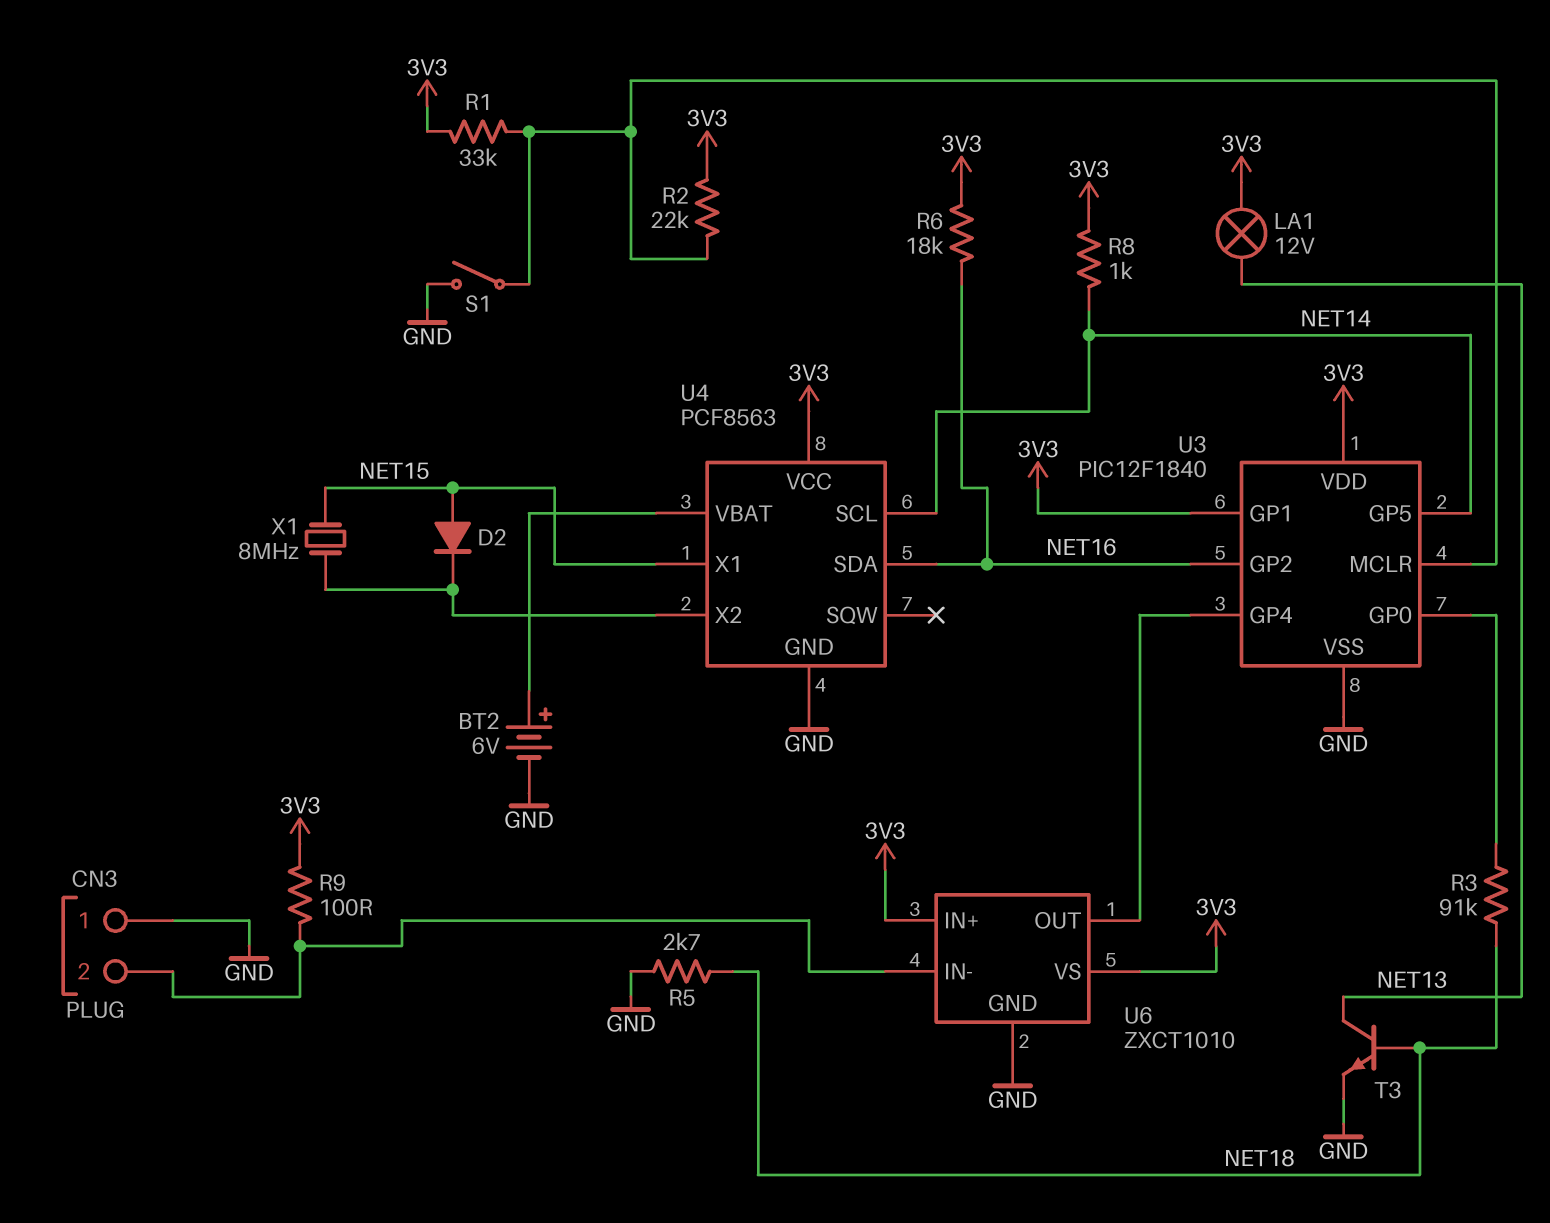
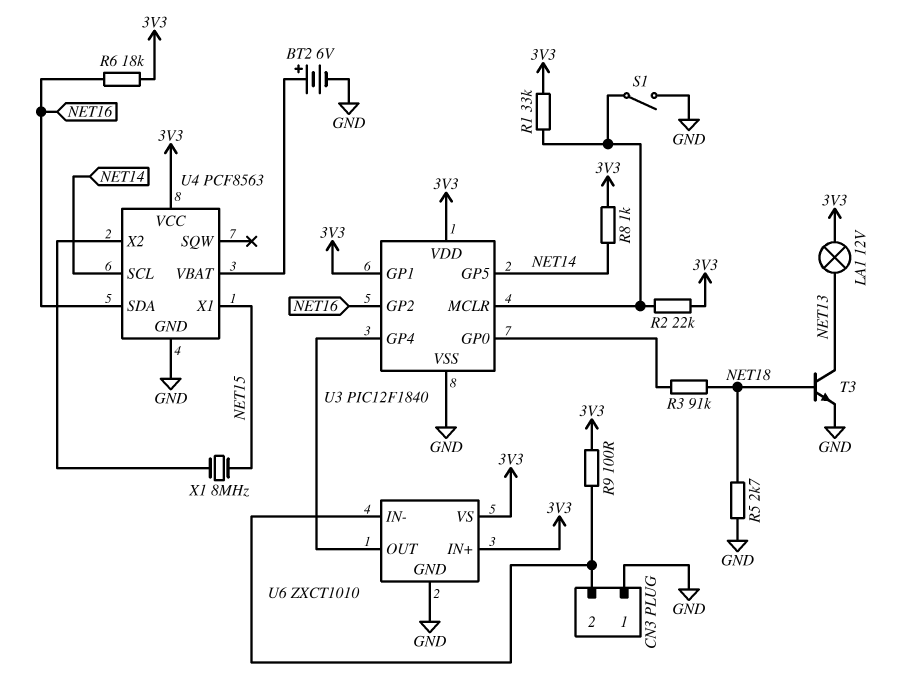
D2: diode (A NET15, K U4/X2) -> none

